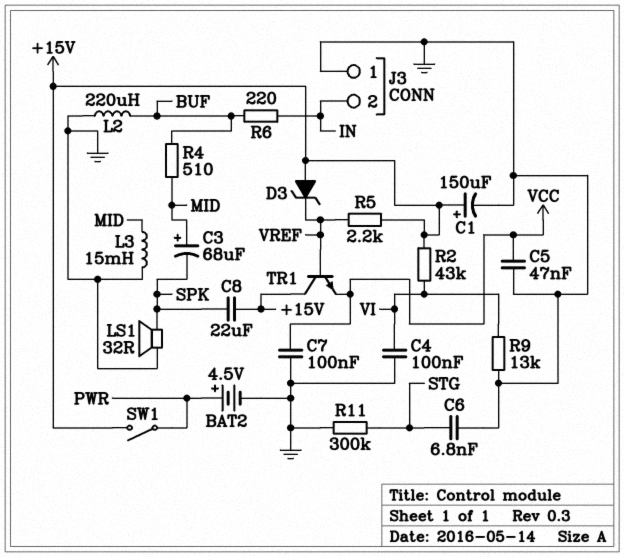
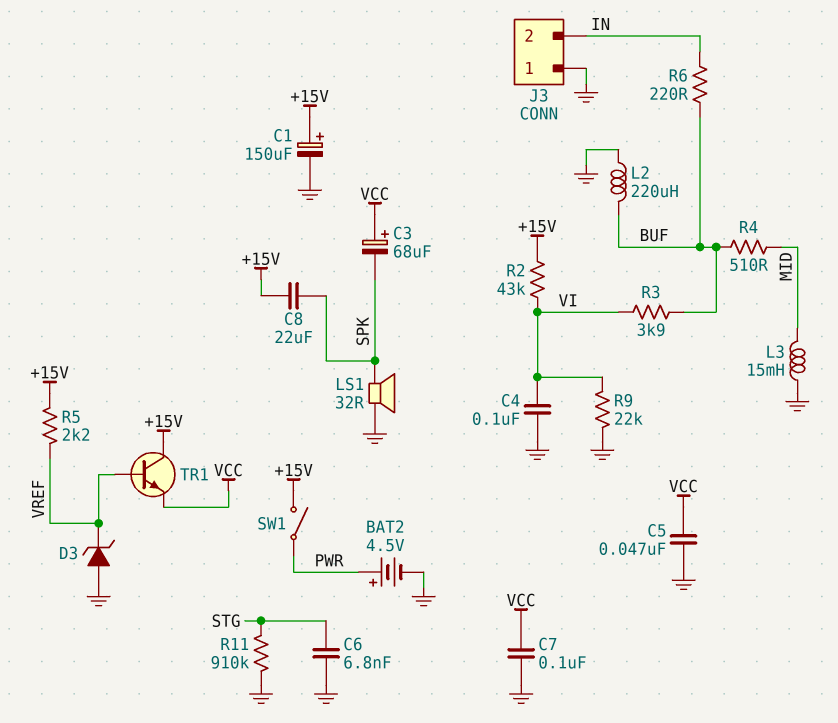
C3: 68uF (plus MID, minus SPK) -> 68uF (plus VCC, minus SPK)
D3: zener (A +15V, K VREF) -> zener (A GND, K VREF)
R3: none -> 3.9k (BUF, VI)
R9: 13k (GND, VI) -> 22k (GND, VI)
R11: 300k (GND, STG) -> 910k (GND, STG)

